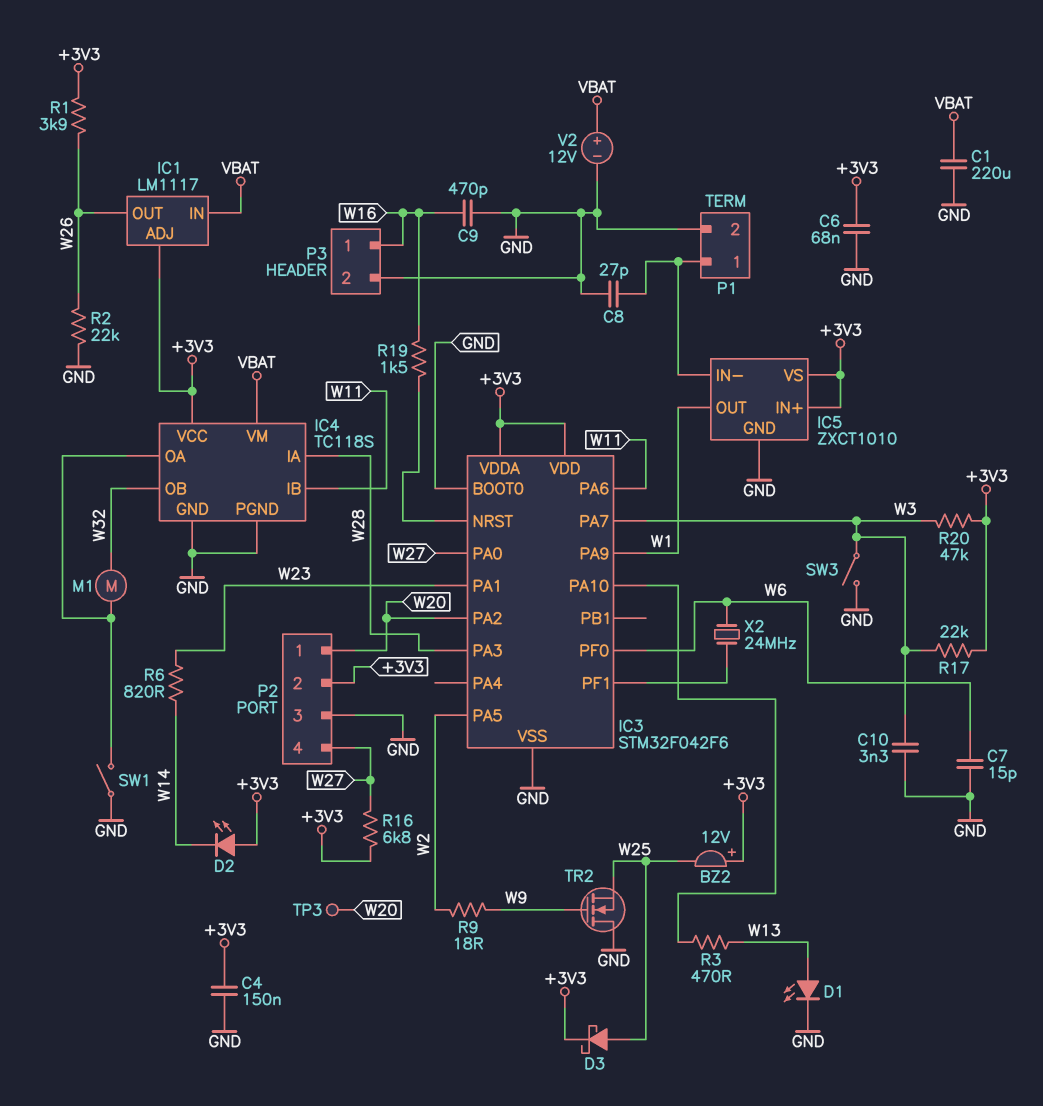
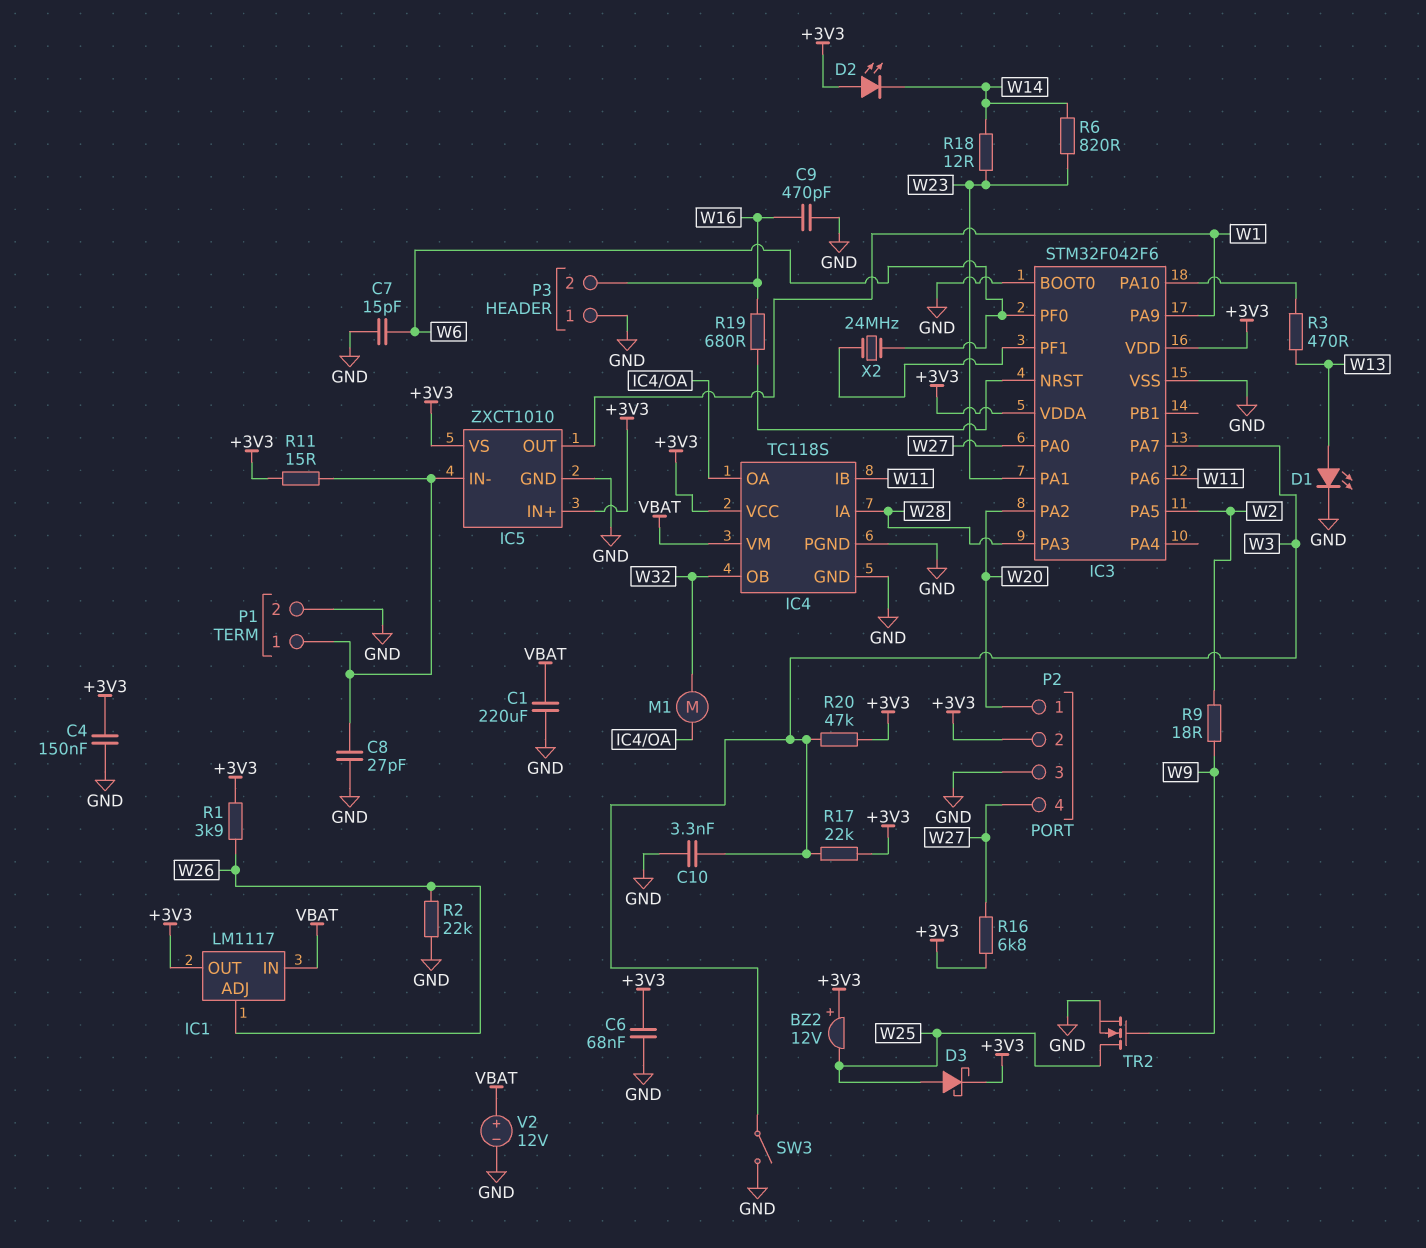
IC1 pin ADJ: +3V3 -> W26
IC1 pin OUT: W26 -> +3V3
P3 pin 1: W16 -> GND
P3 pin 2: GND -> W16
R11: none -> 15 (+3V3, IC5/IN-)
R18: none -> 12 (W14, W23)
R19: 1.5k (IC3/NRST, W16) -> 680 (IC3/NRST, W16)
SW1: switch (GND, IC4/OA) -> none
TP3: test point (W20) -> none
TR2: NMOS (G W9, D GND, S W25) -> NMOS (G W9, D W25, S GND)

